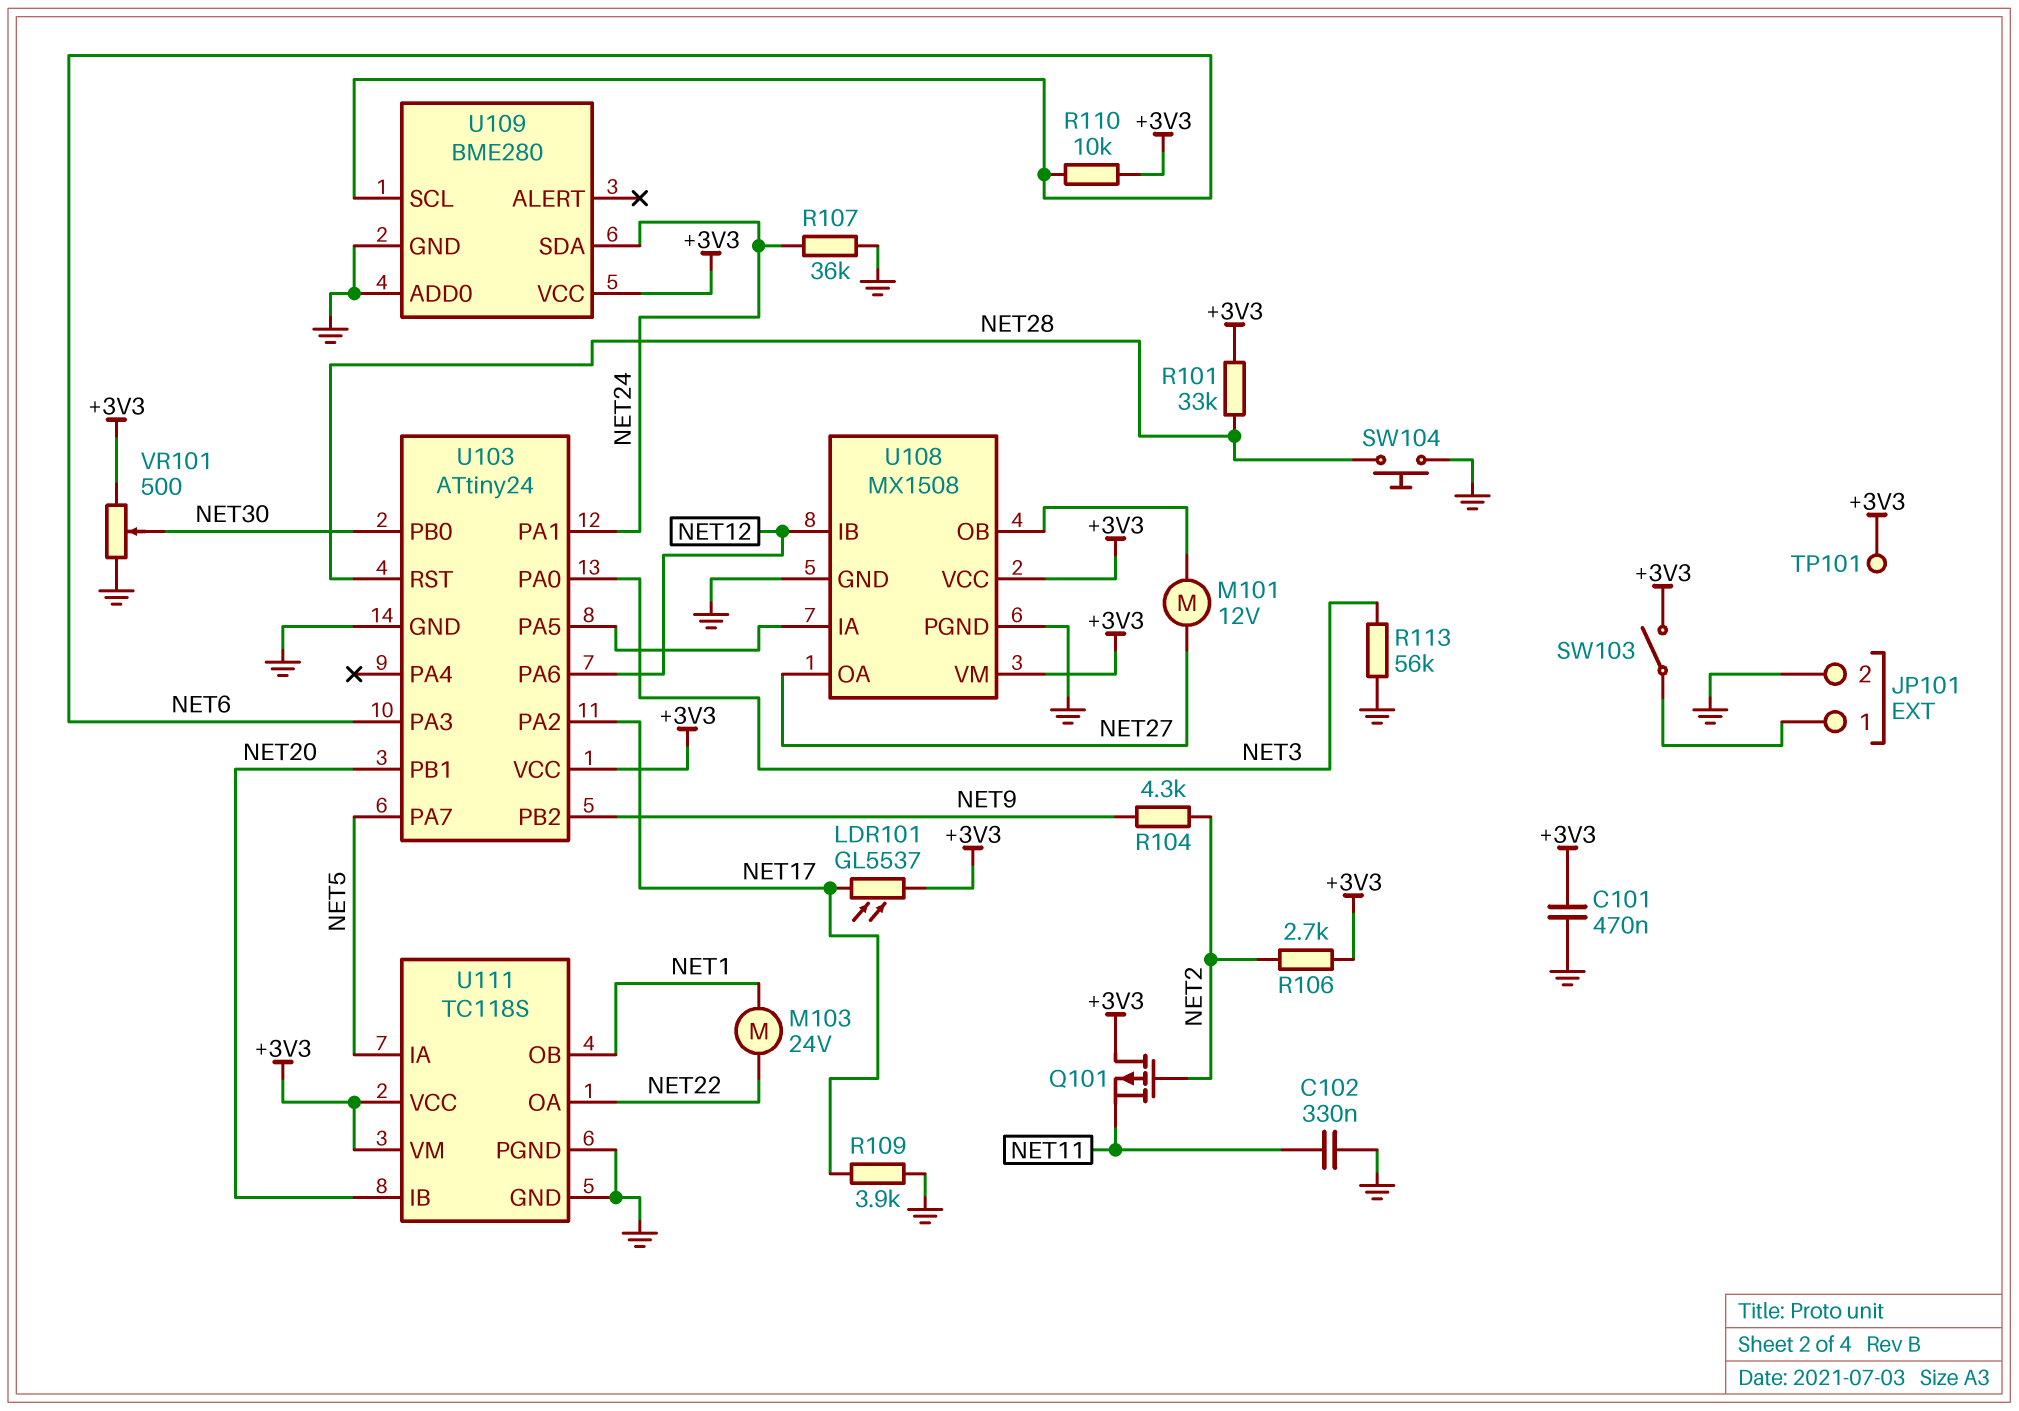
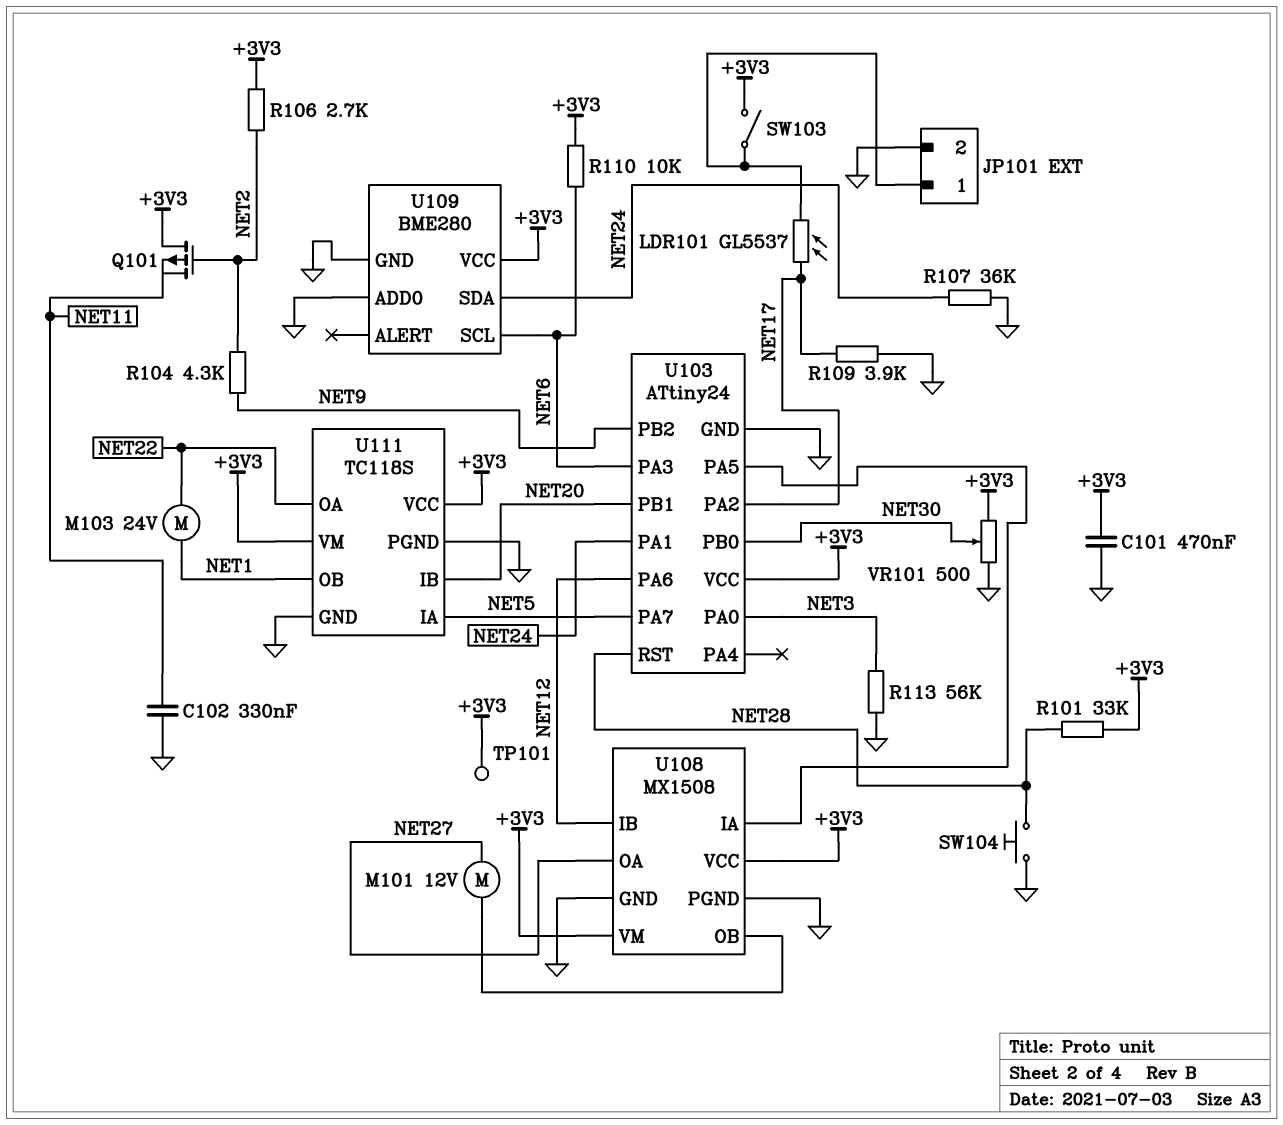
LDR101: GL5537 (+3V3, NET17) -> GL5537 (JP101/1, NET17)

